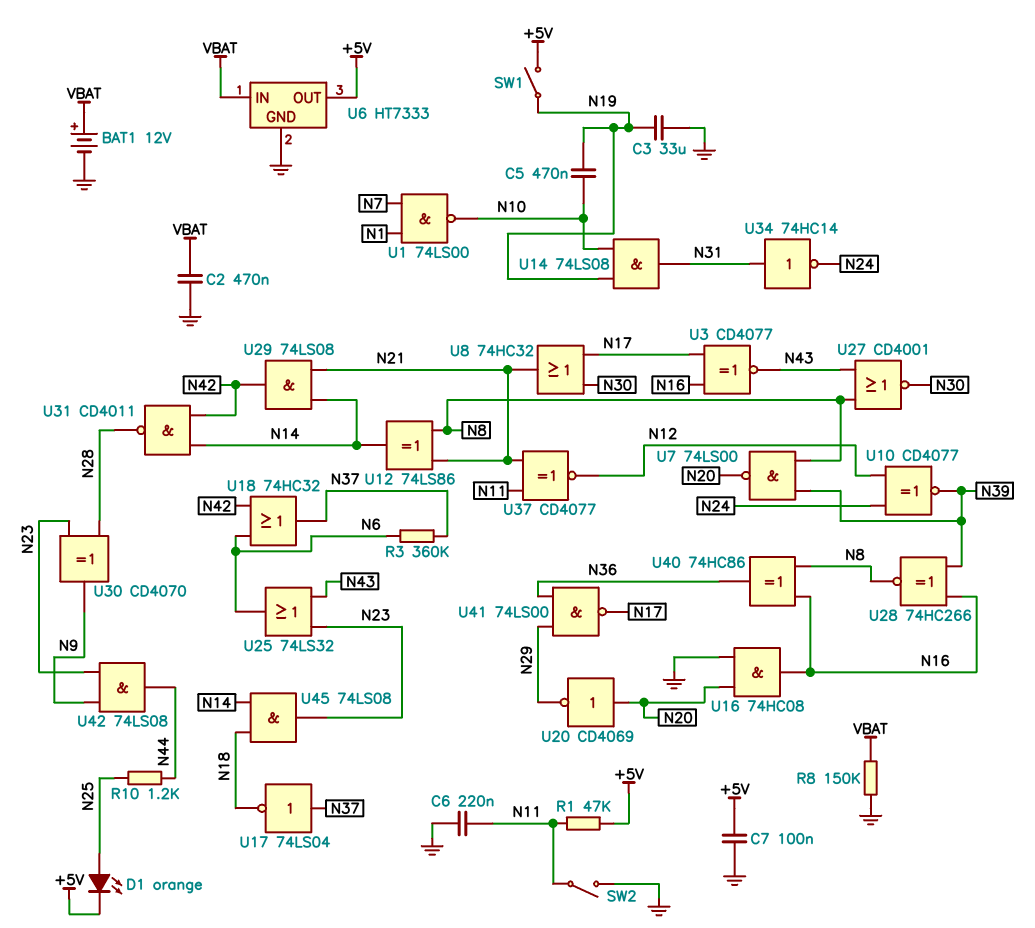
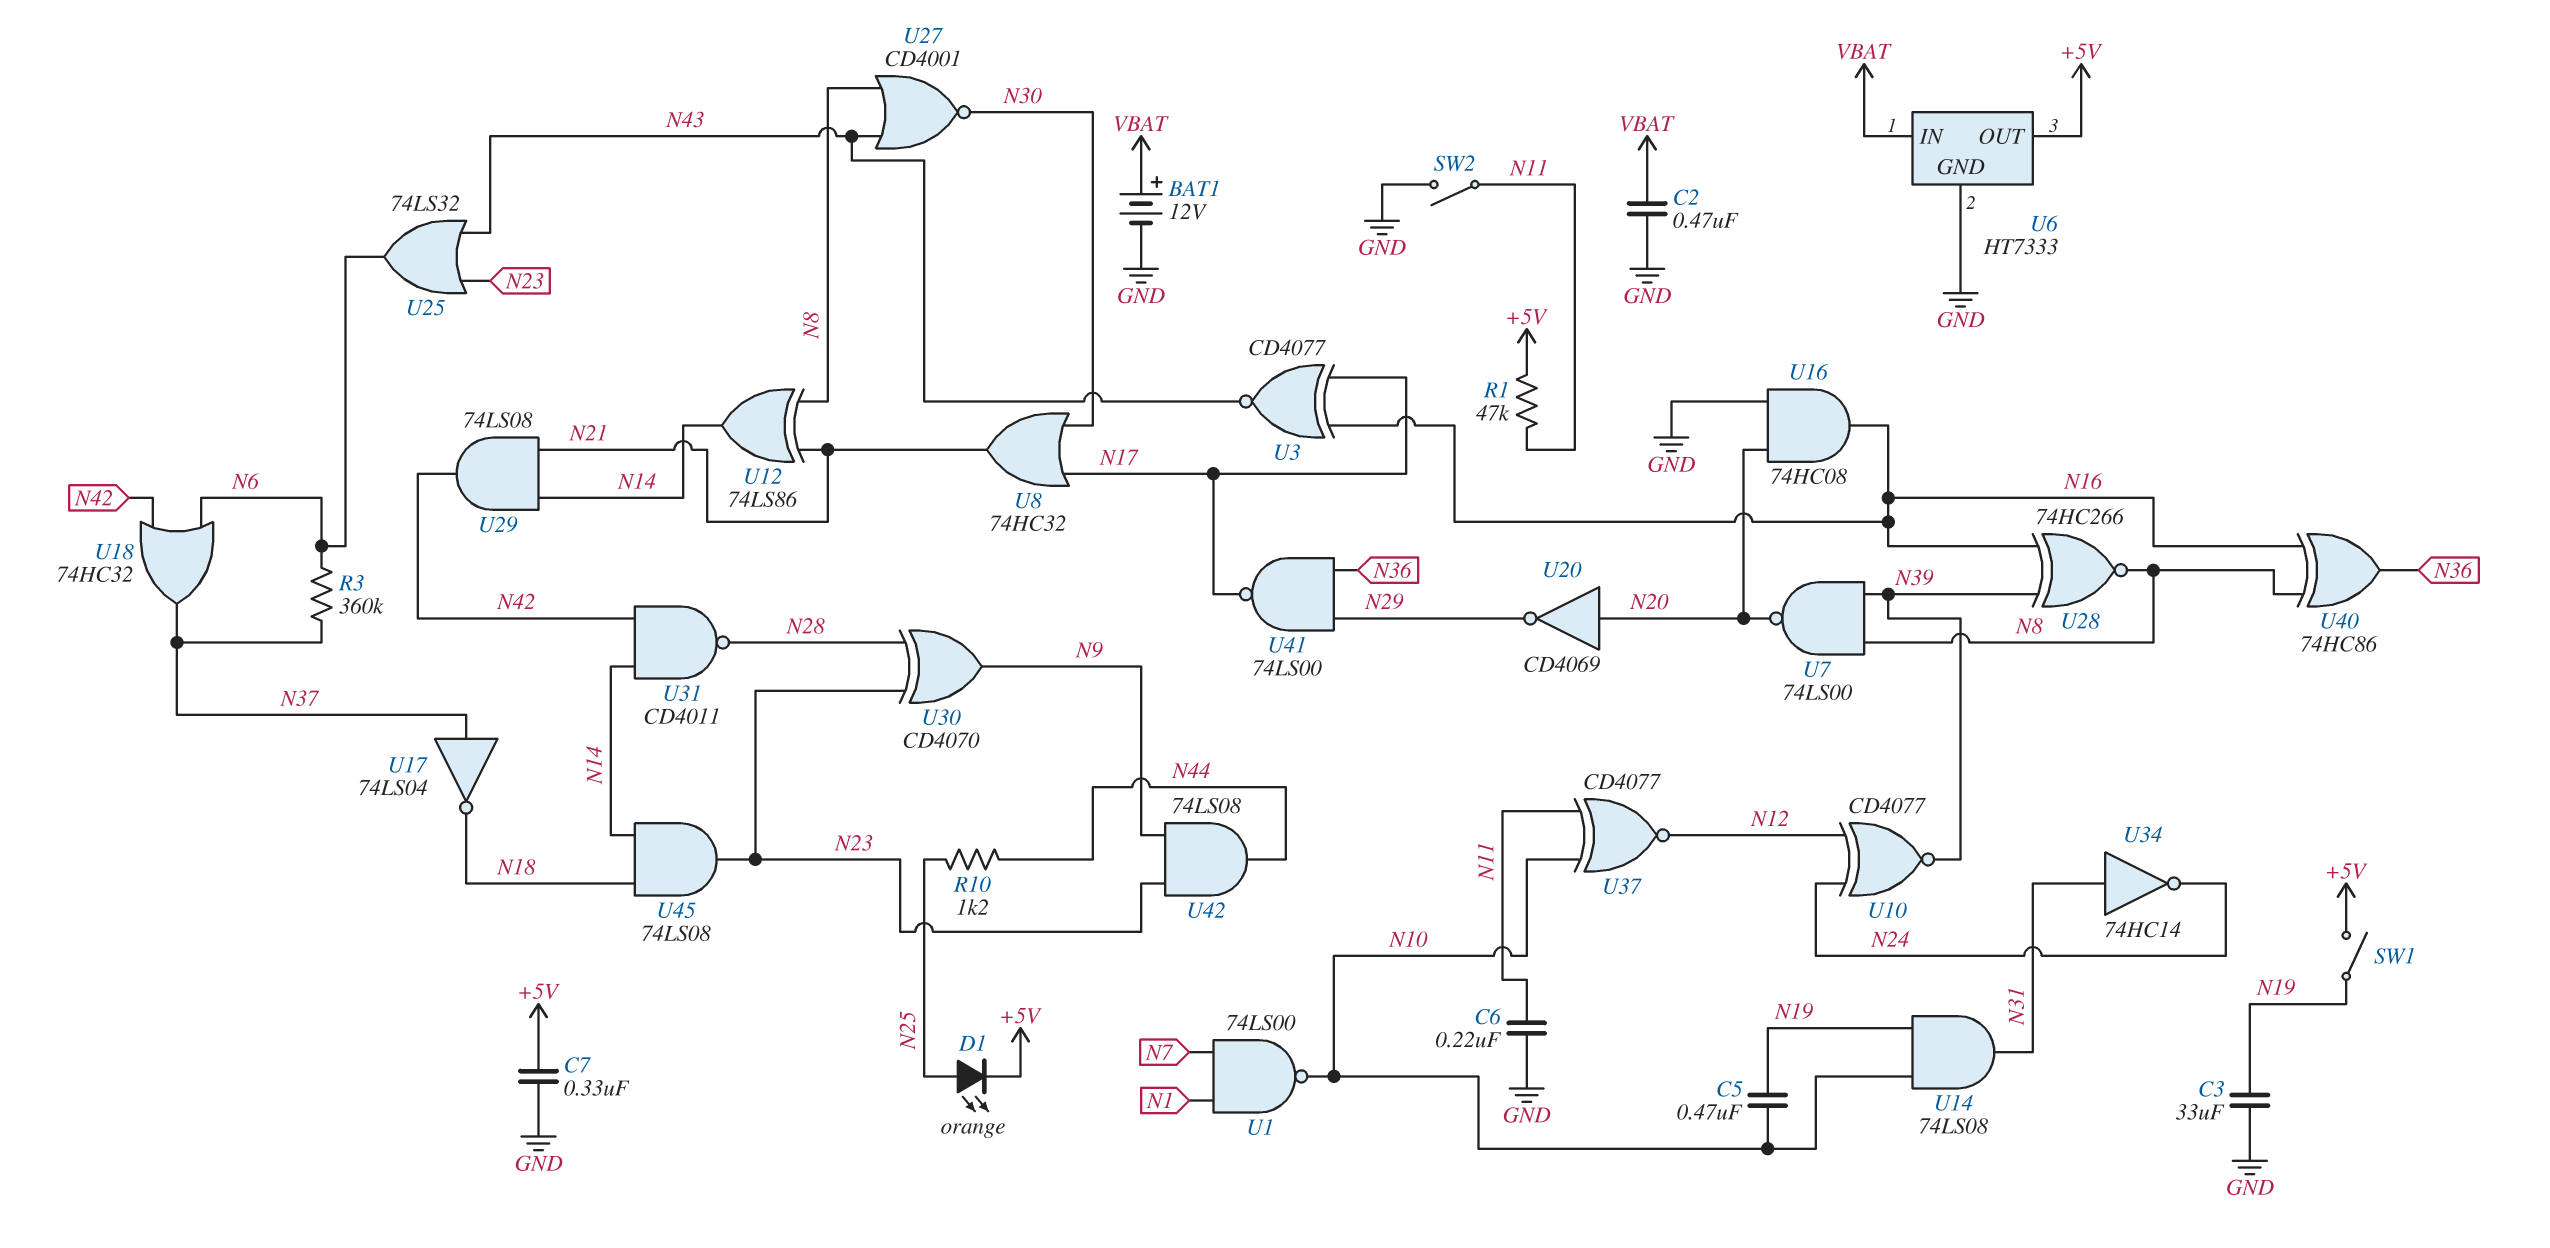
C7: 100nF (+5V, GND) -> 330nF (+5V, GND)
R8: 150k (GND, VBAT) -> none
U37: XNOR CD4077 (in N11, in N21, out N12) -> XNOR CD4077 (in N10, in N11, out N12)

